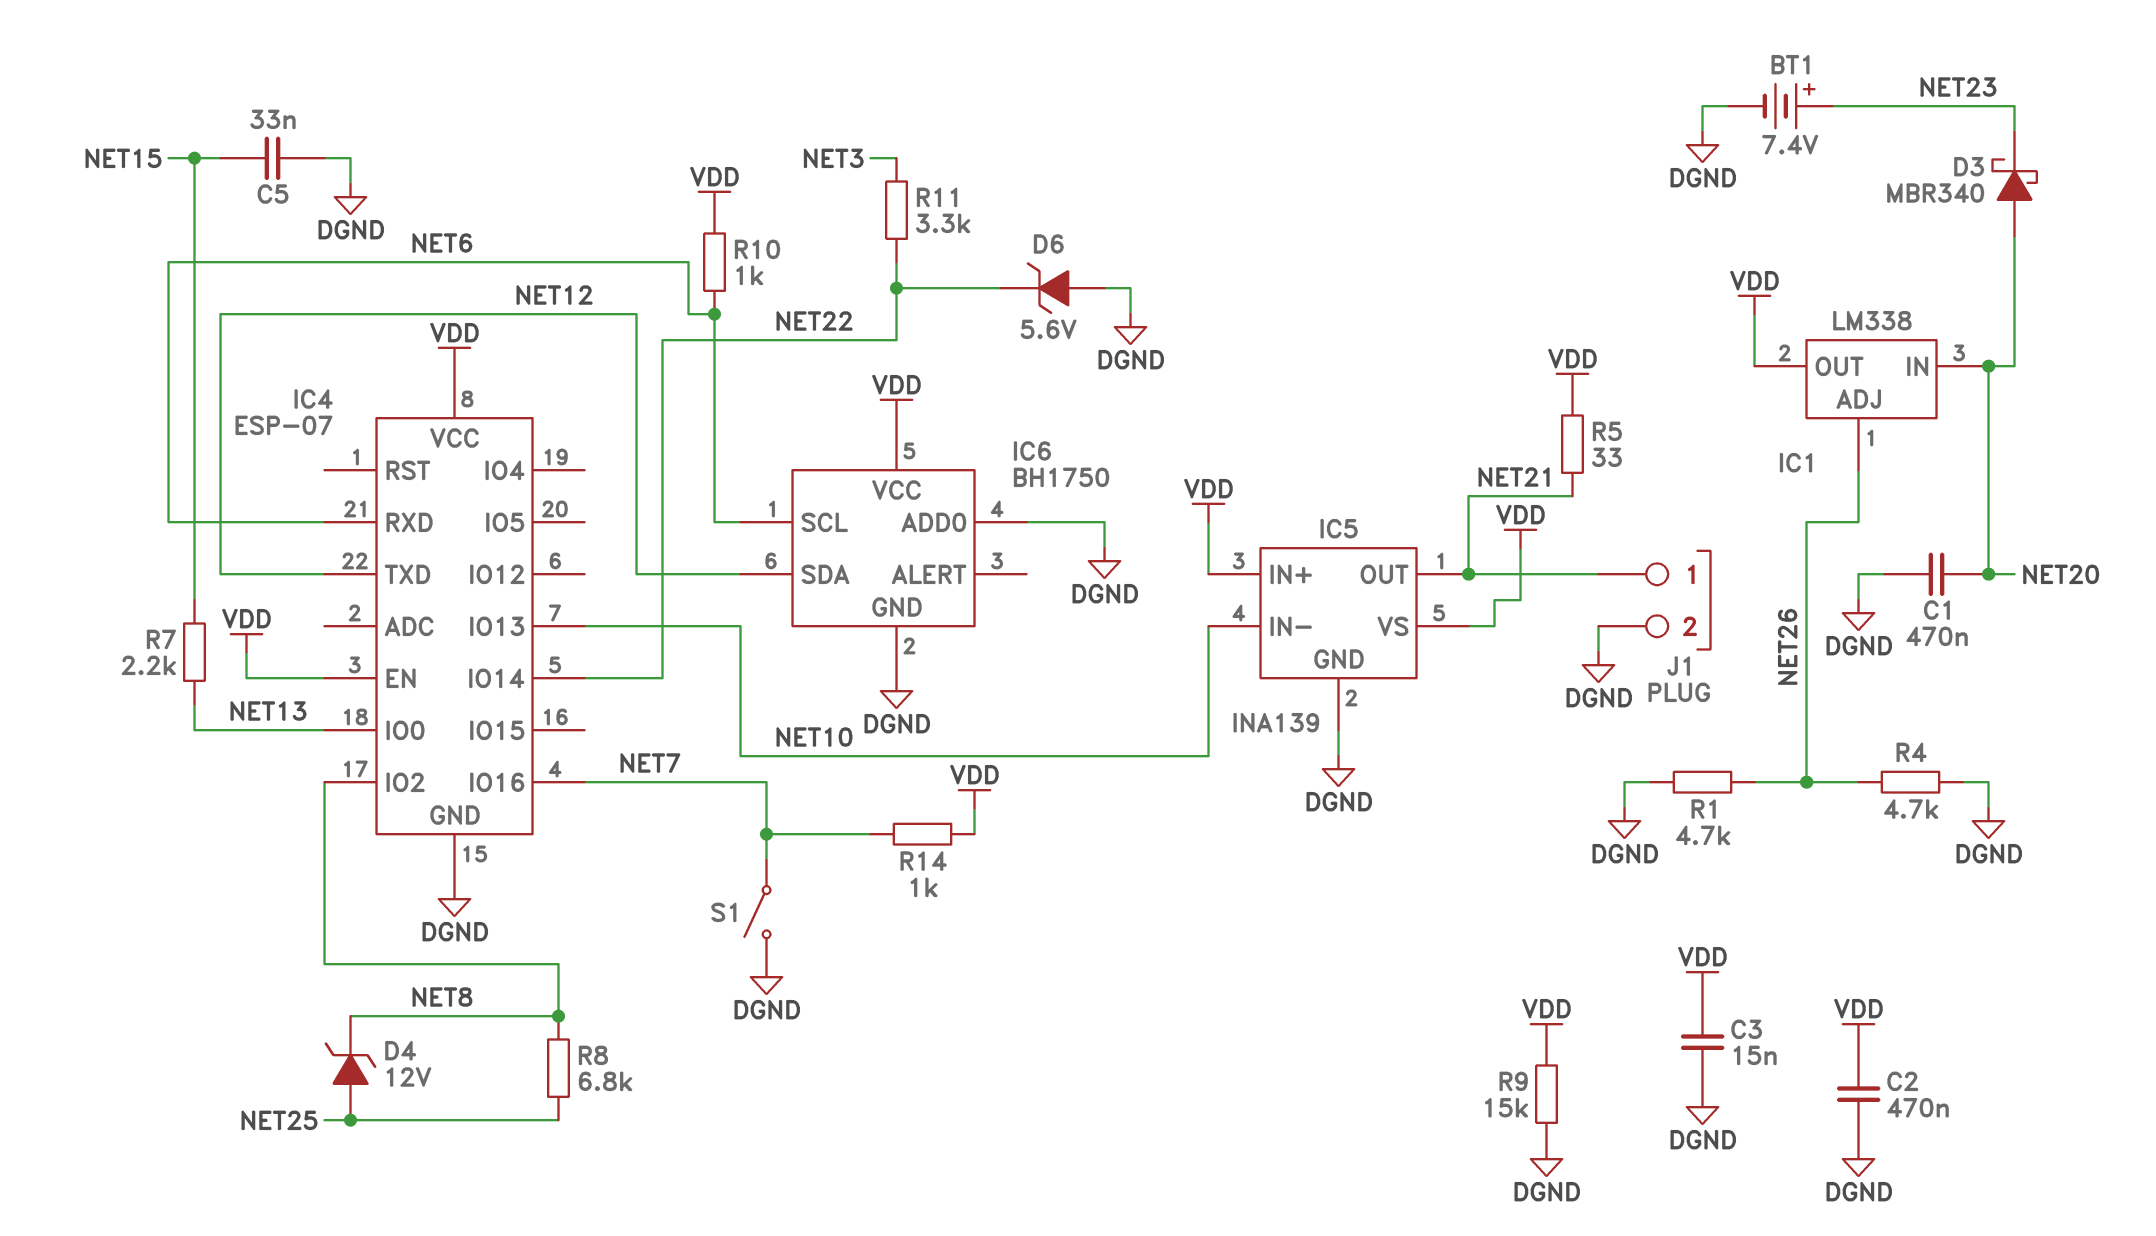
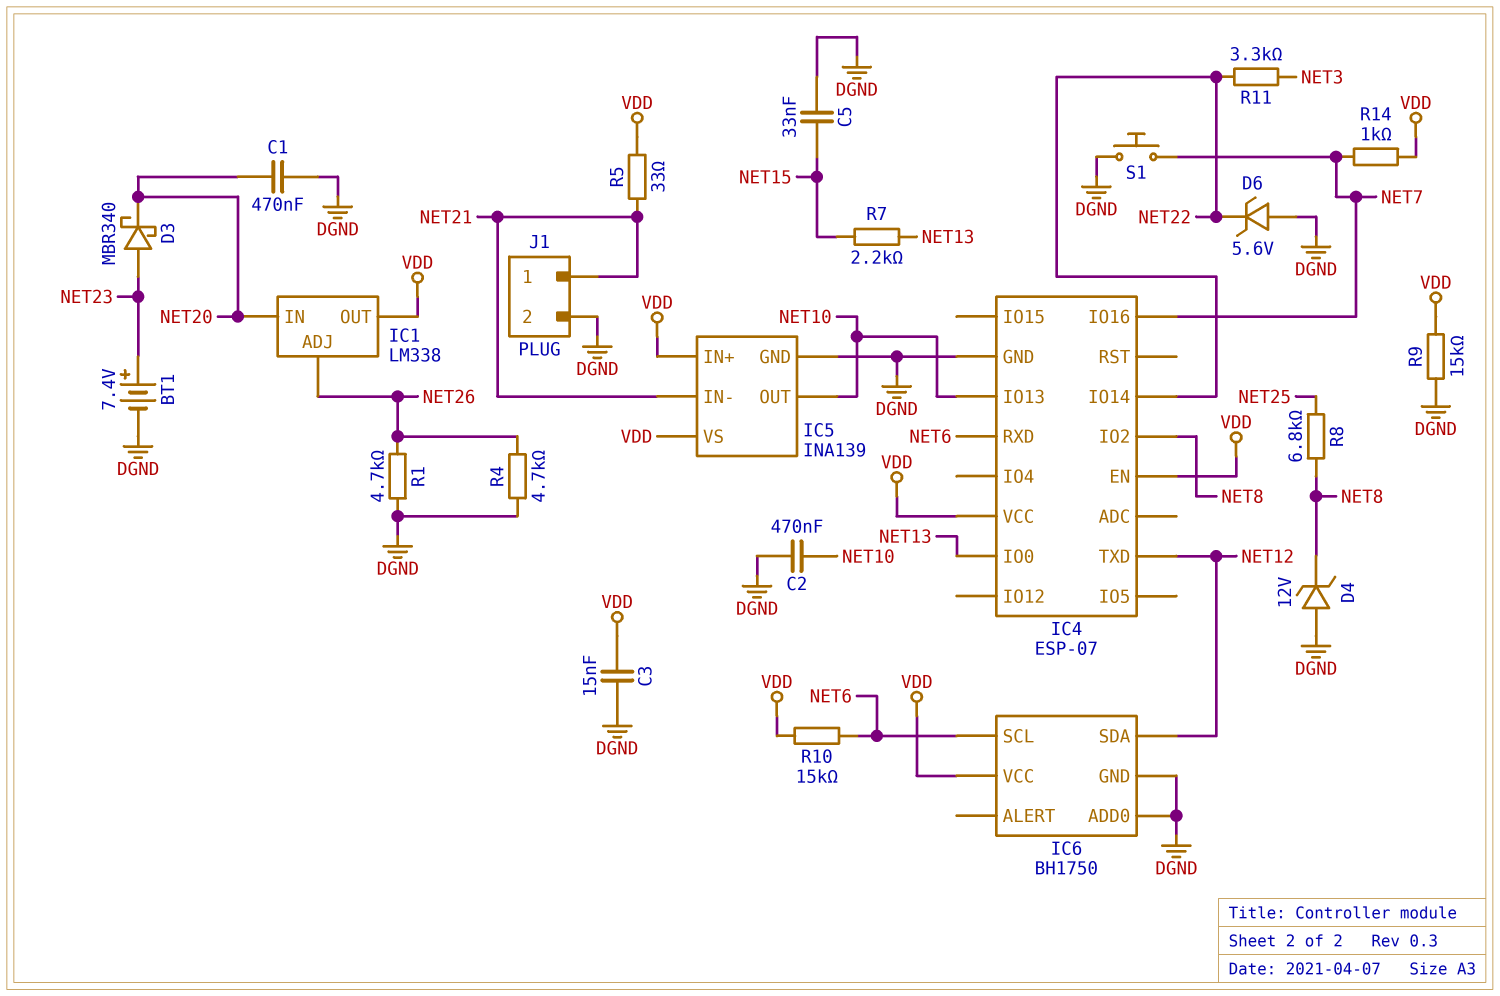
C2: 470nF (DGND, VDD) -> 470nF (DGND, NET10)
D3: schottky MBR340 (A NET20, K NET23) -> schottky MBR340 (A NET23, K NET20)
D4: zener 12V (A NET25, K NET8) -> zener 12V (A DGND, K NET8)
IC5 pin IN-: NET10 -> NET21
IC5 pin OUT: NET21 -> NET10
R10: 1k (NET6, VDD) -> 15k (NET6, VDD)
S1: switch (DGND, NET7) -> button (DGND, NET7)

